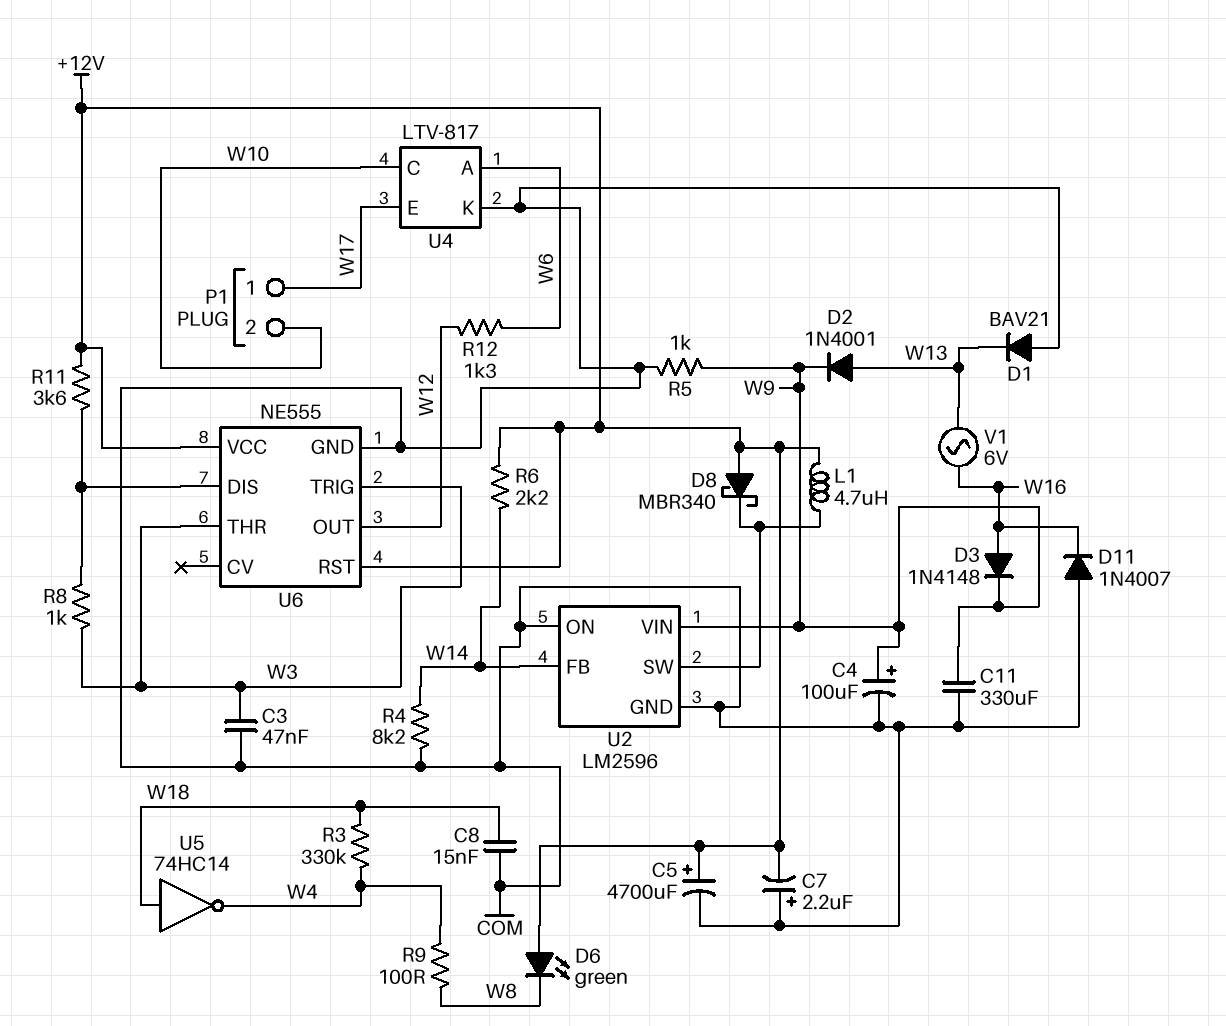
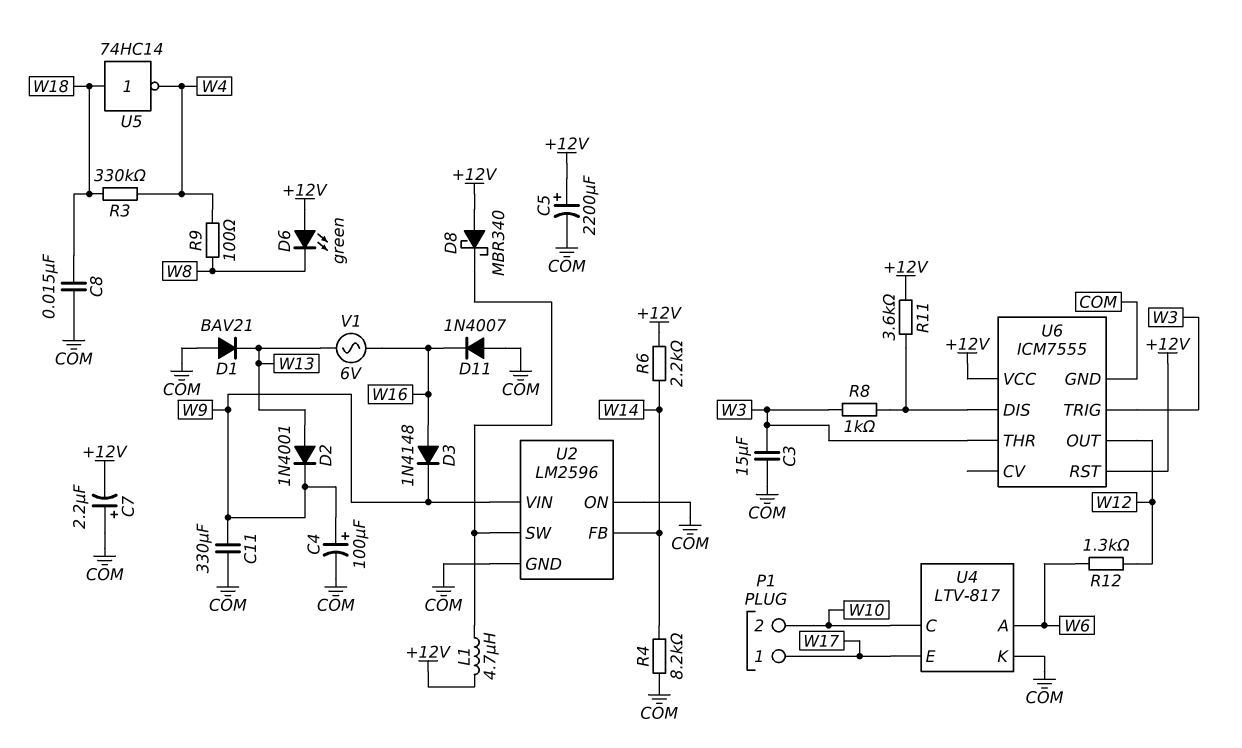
C3: 47nF (COM, W3) -> 15uF (COM, W3)
C5: 4700uF (plus +12V, minus COM) -> 2200uF (plus +12V, minus COM)
R5: 1k (COM, W9) -> none
U6: NE555 -> ICM7555

